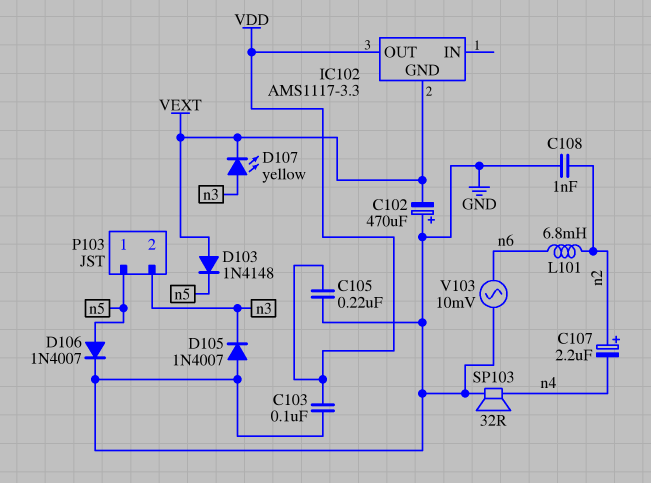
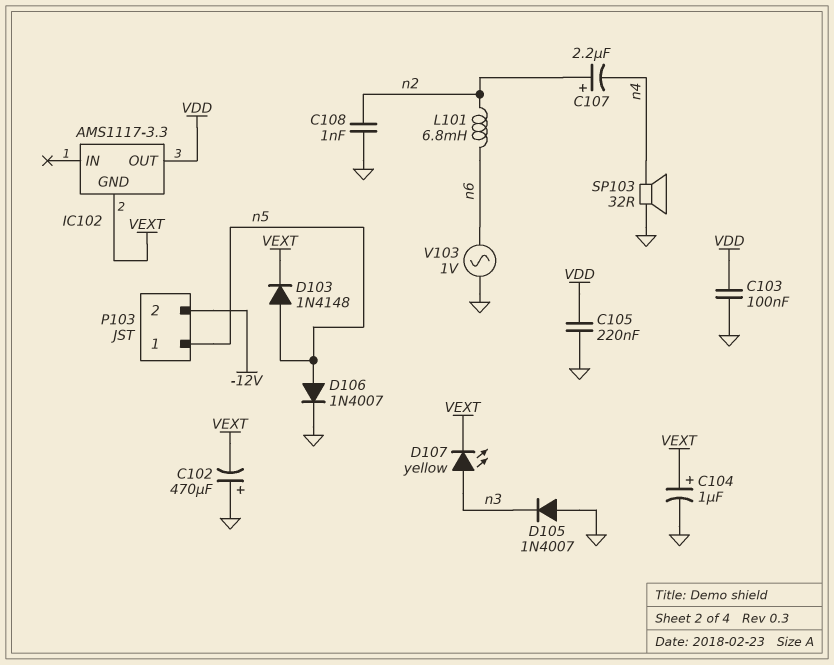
C104: none -> 1uF (plus VEXT, minus GND)
D103: diode 1N4148 (A VEXT, K n5) -> diode 1N4148 (A n5, K VEXT)
P103 pin 2: n3 -> -12V
V103: AC 10mV (GND, n6) -> AC 1V (GND, n6)

